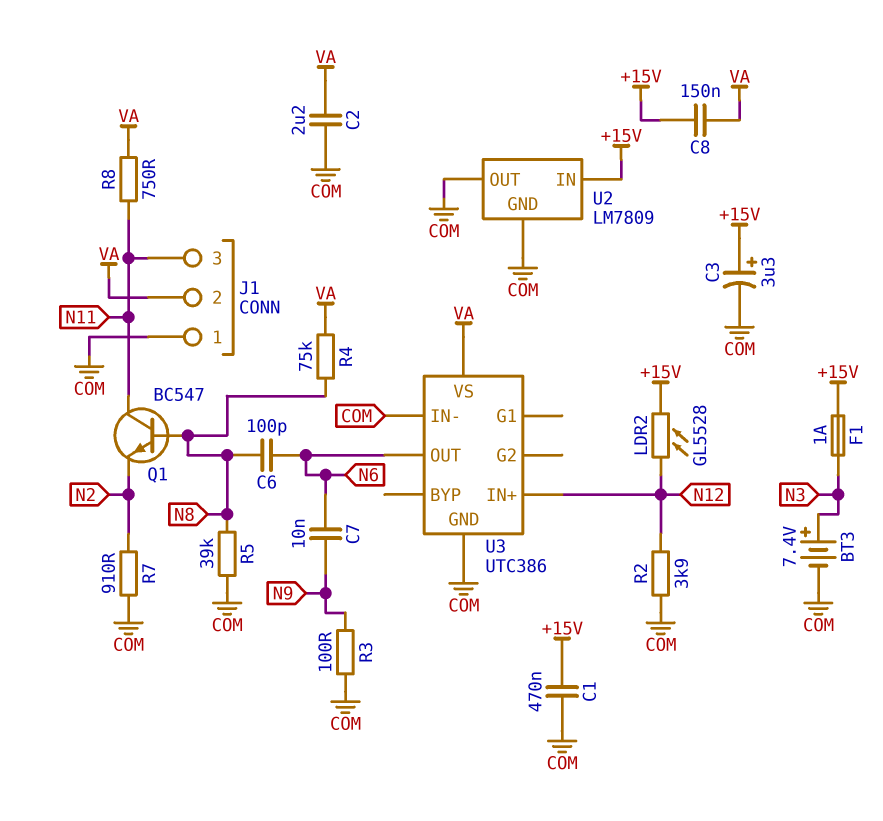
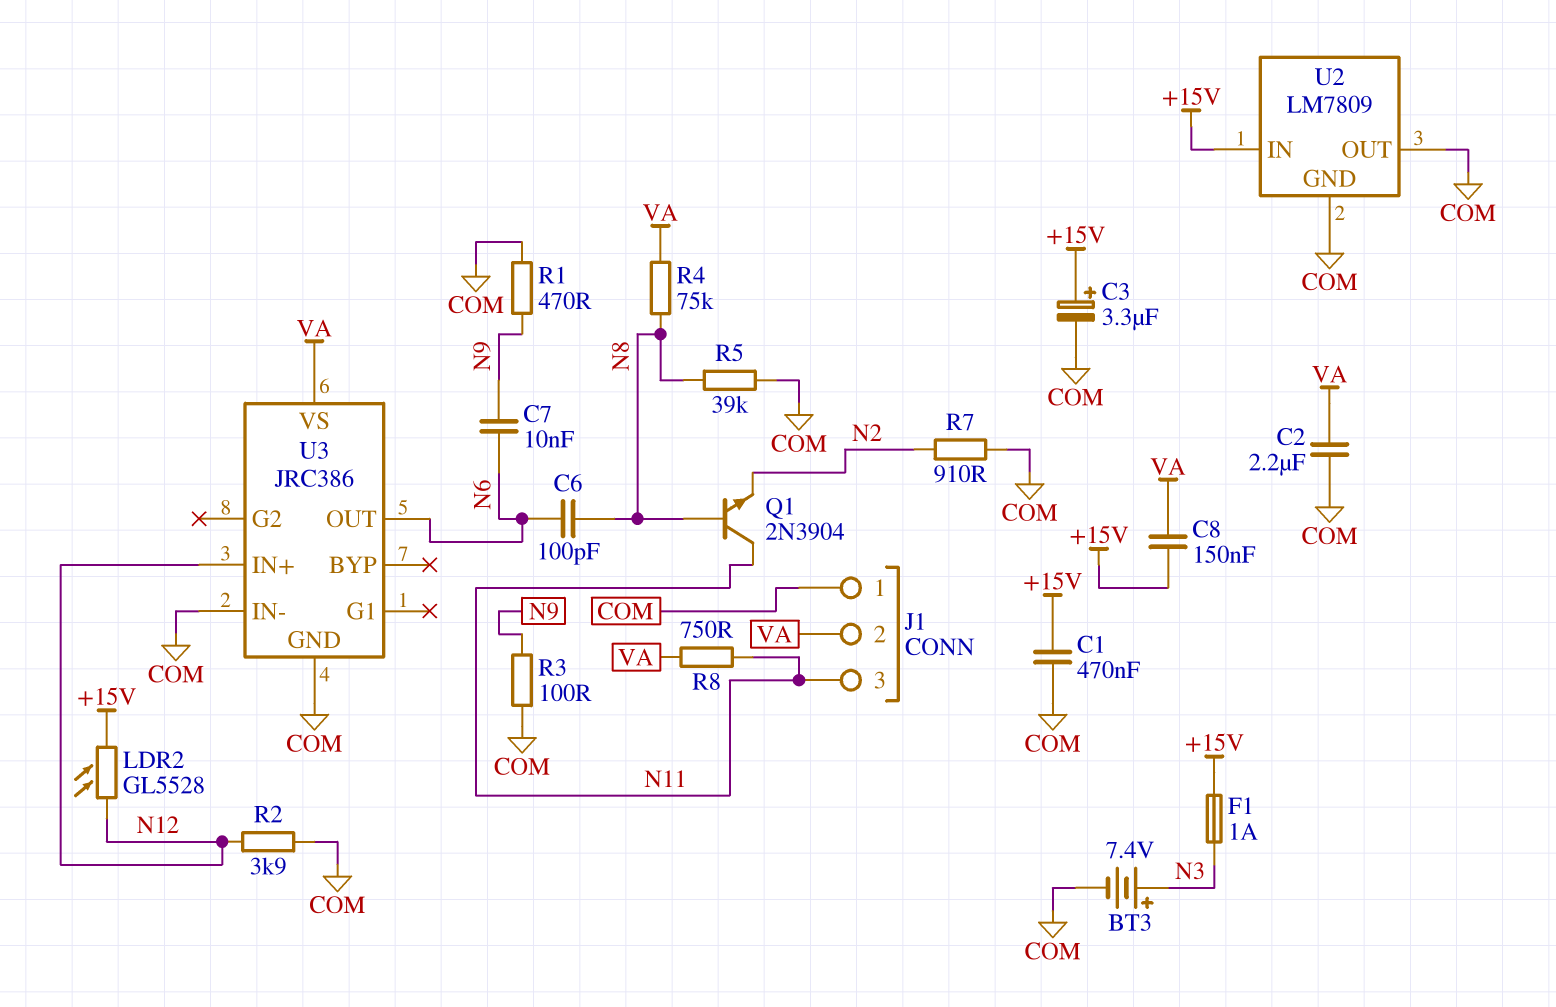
Q1: NPN BC547 (B N8, C N11, E N2) -> NPN 2N3904 (B N8, C N11, E N2)
R1: none -> 470 (COM, N9)
U3: UTC386 -> JRC386

